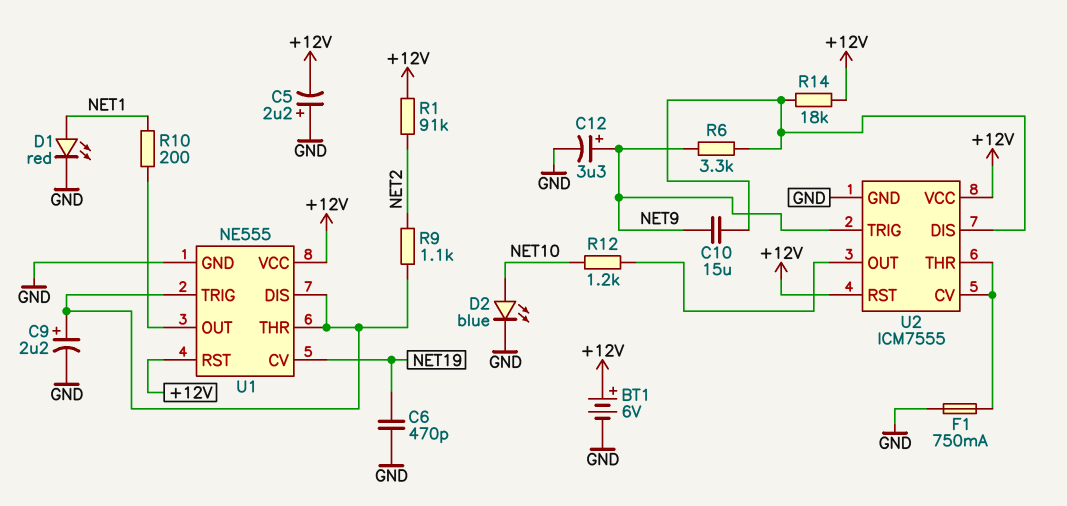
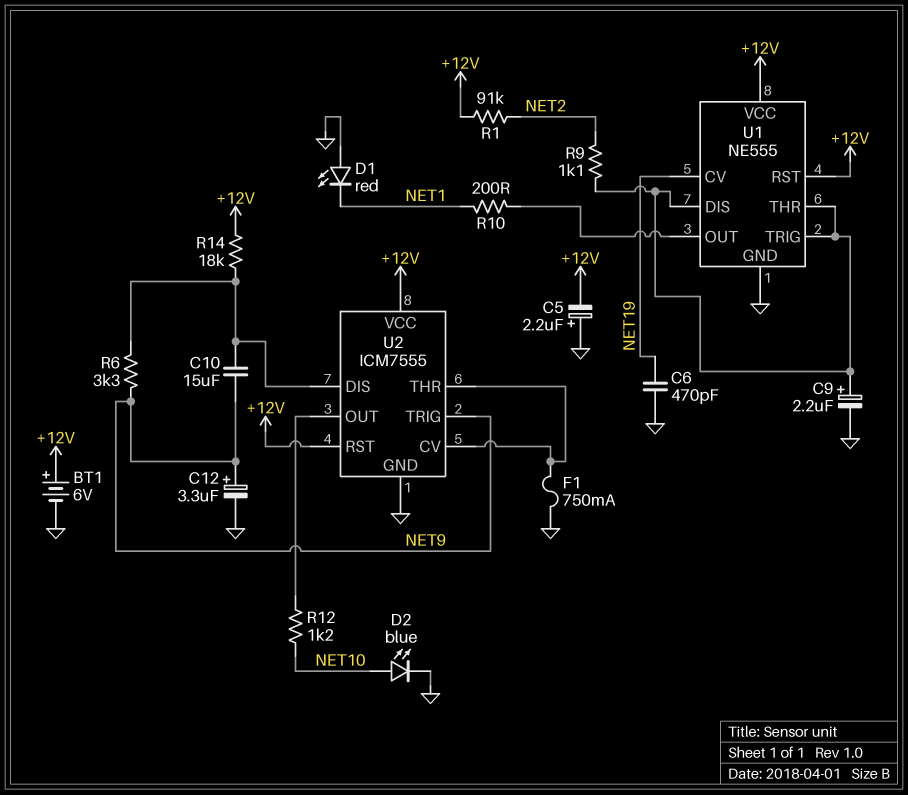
D1: LED red (A NET1, K GND) -> LED red (A GND, K NET1)

